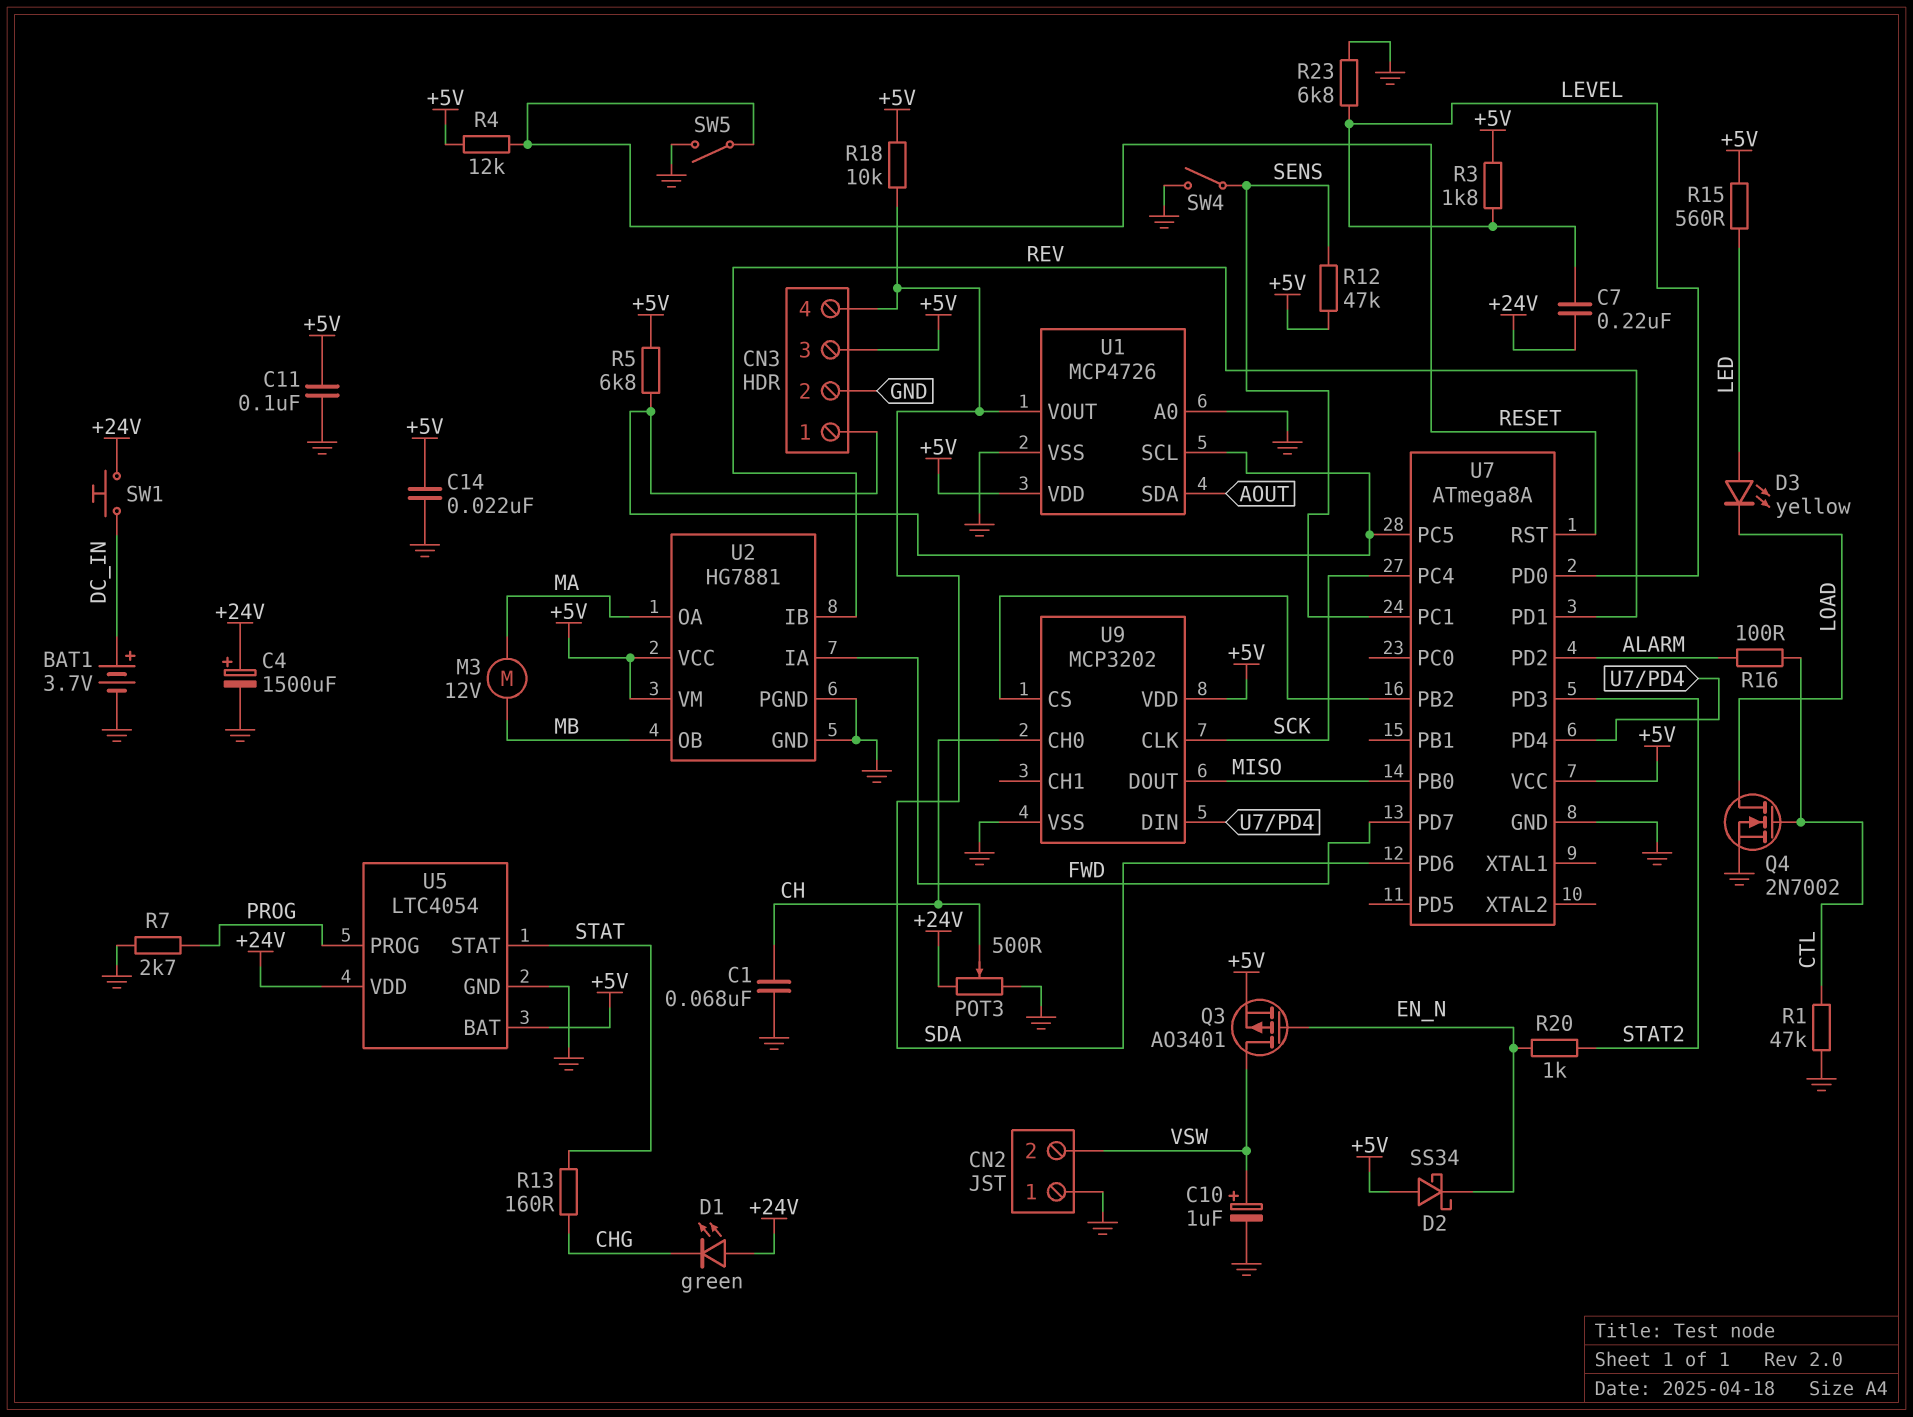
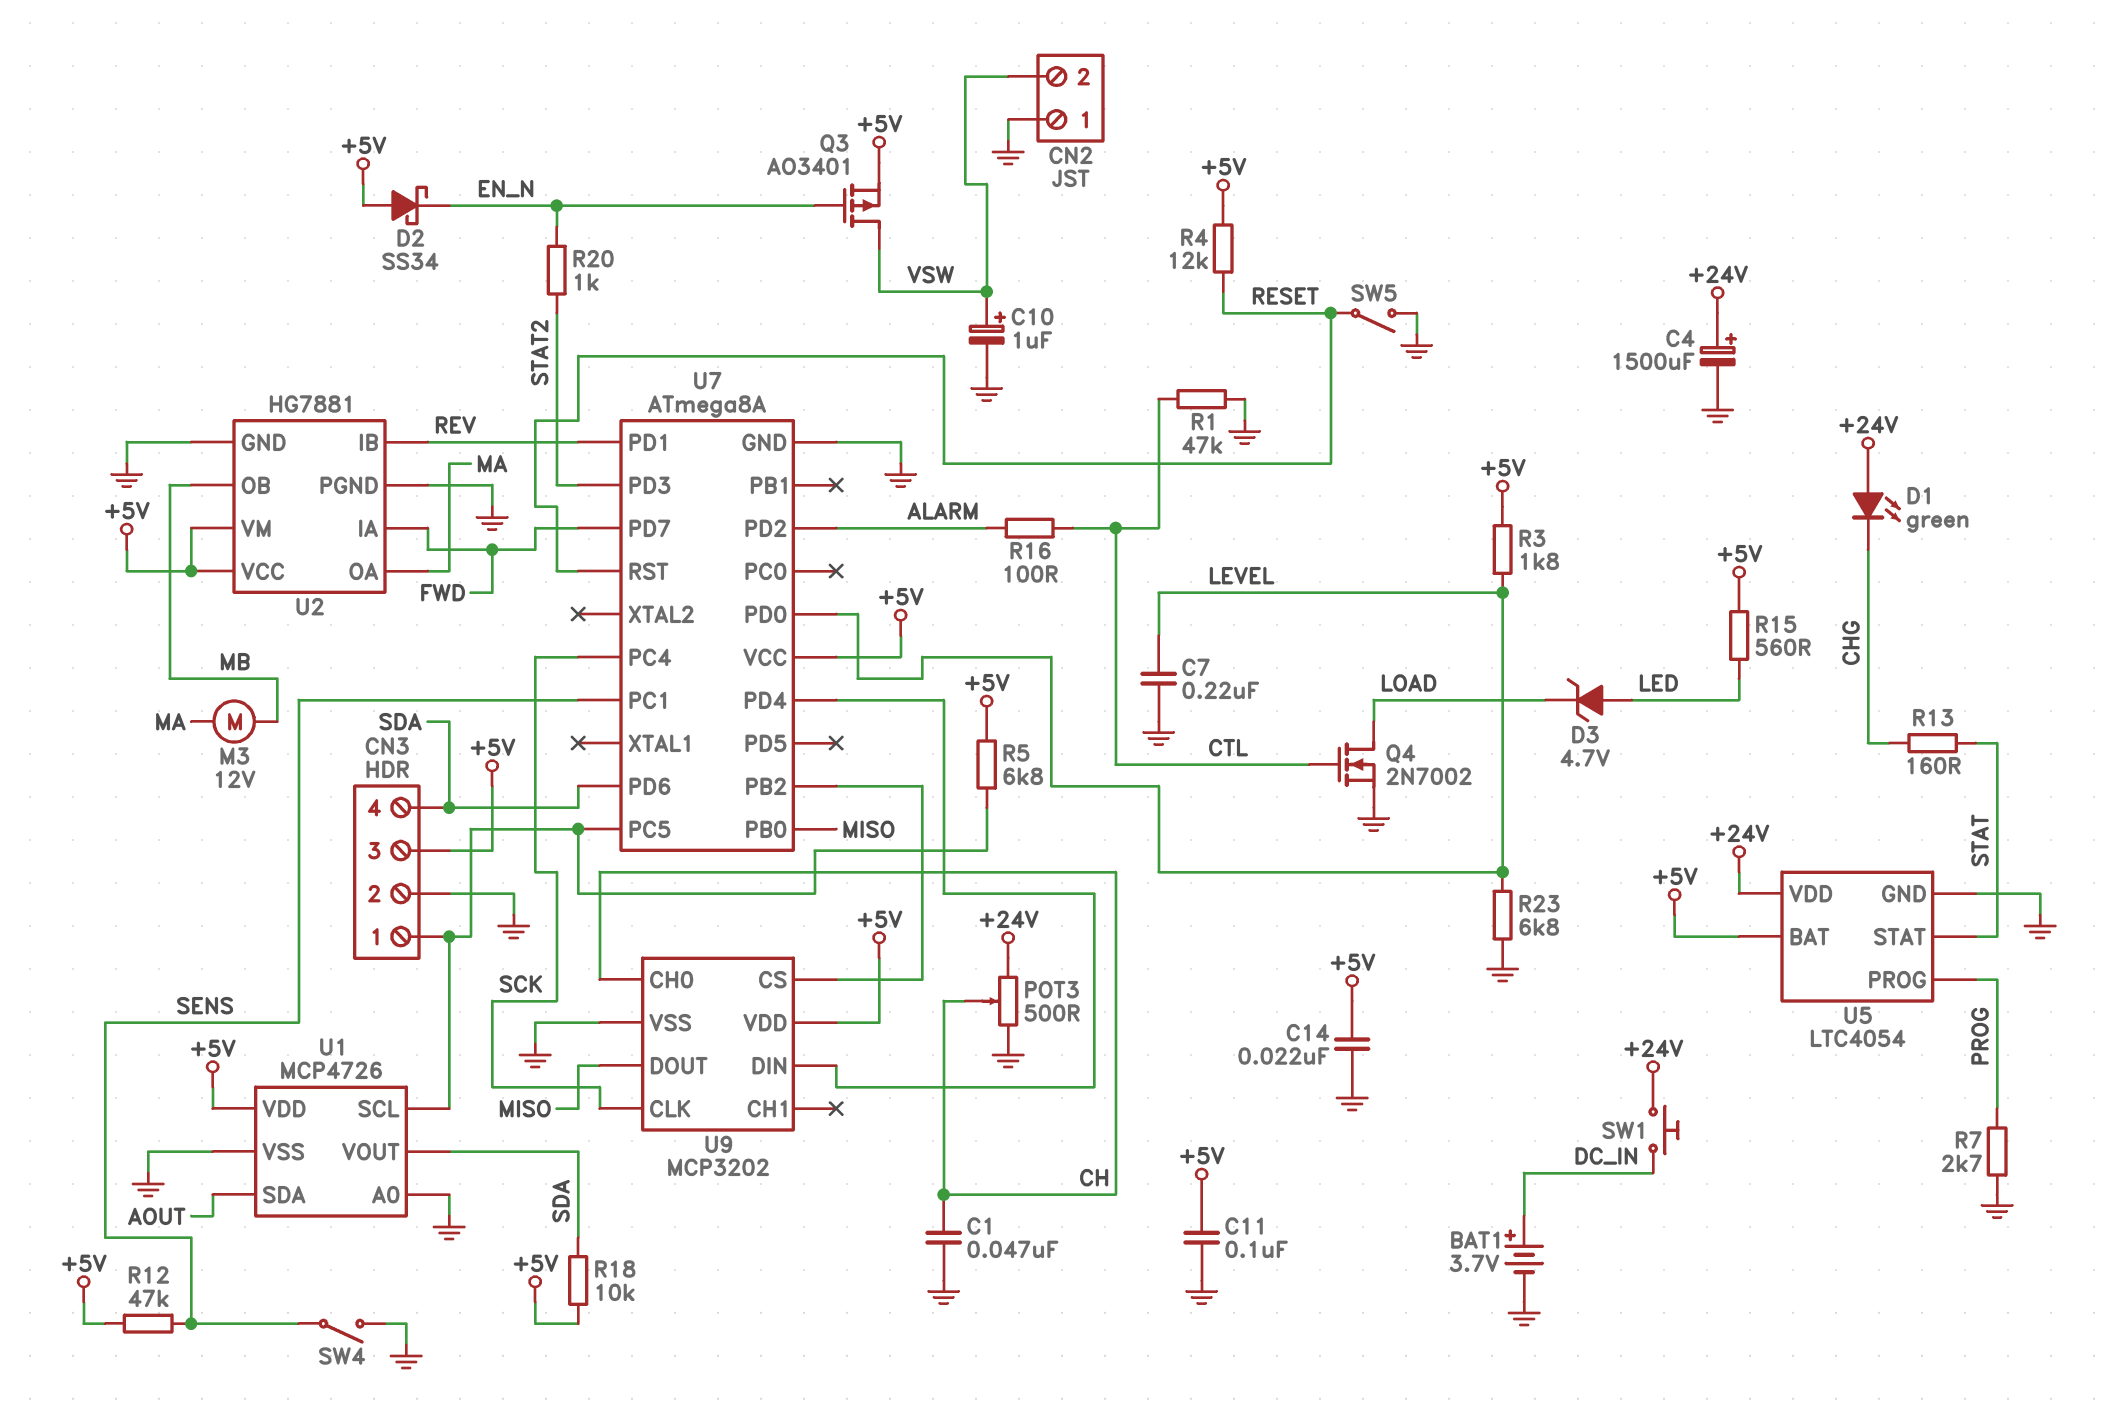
C1: 68nF (CH, GND) -> 47nF (CH, GND)
C7: 220nF (+24V, LEVEL) -> 220nF (GND, LEVEL)
D3: LED yellow (A LED, K LOAD) -> zener 4.7V (A LED, K LOAD)

